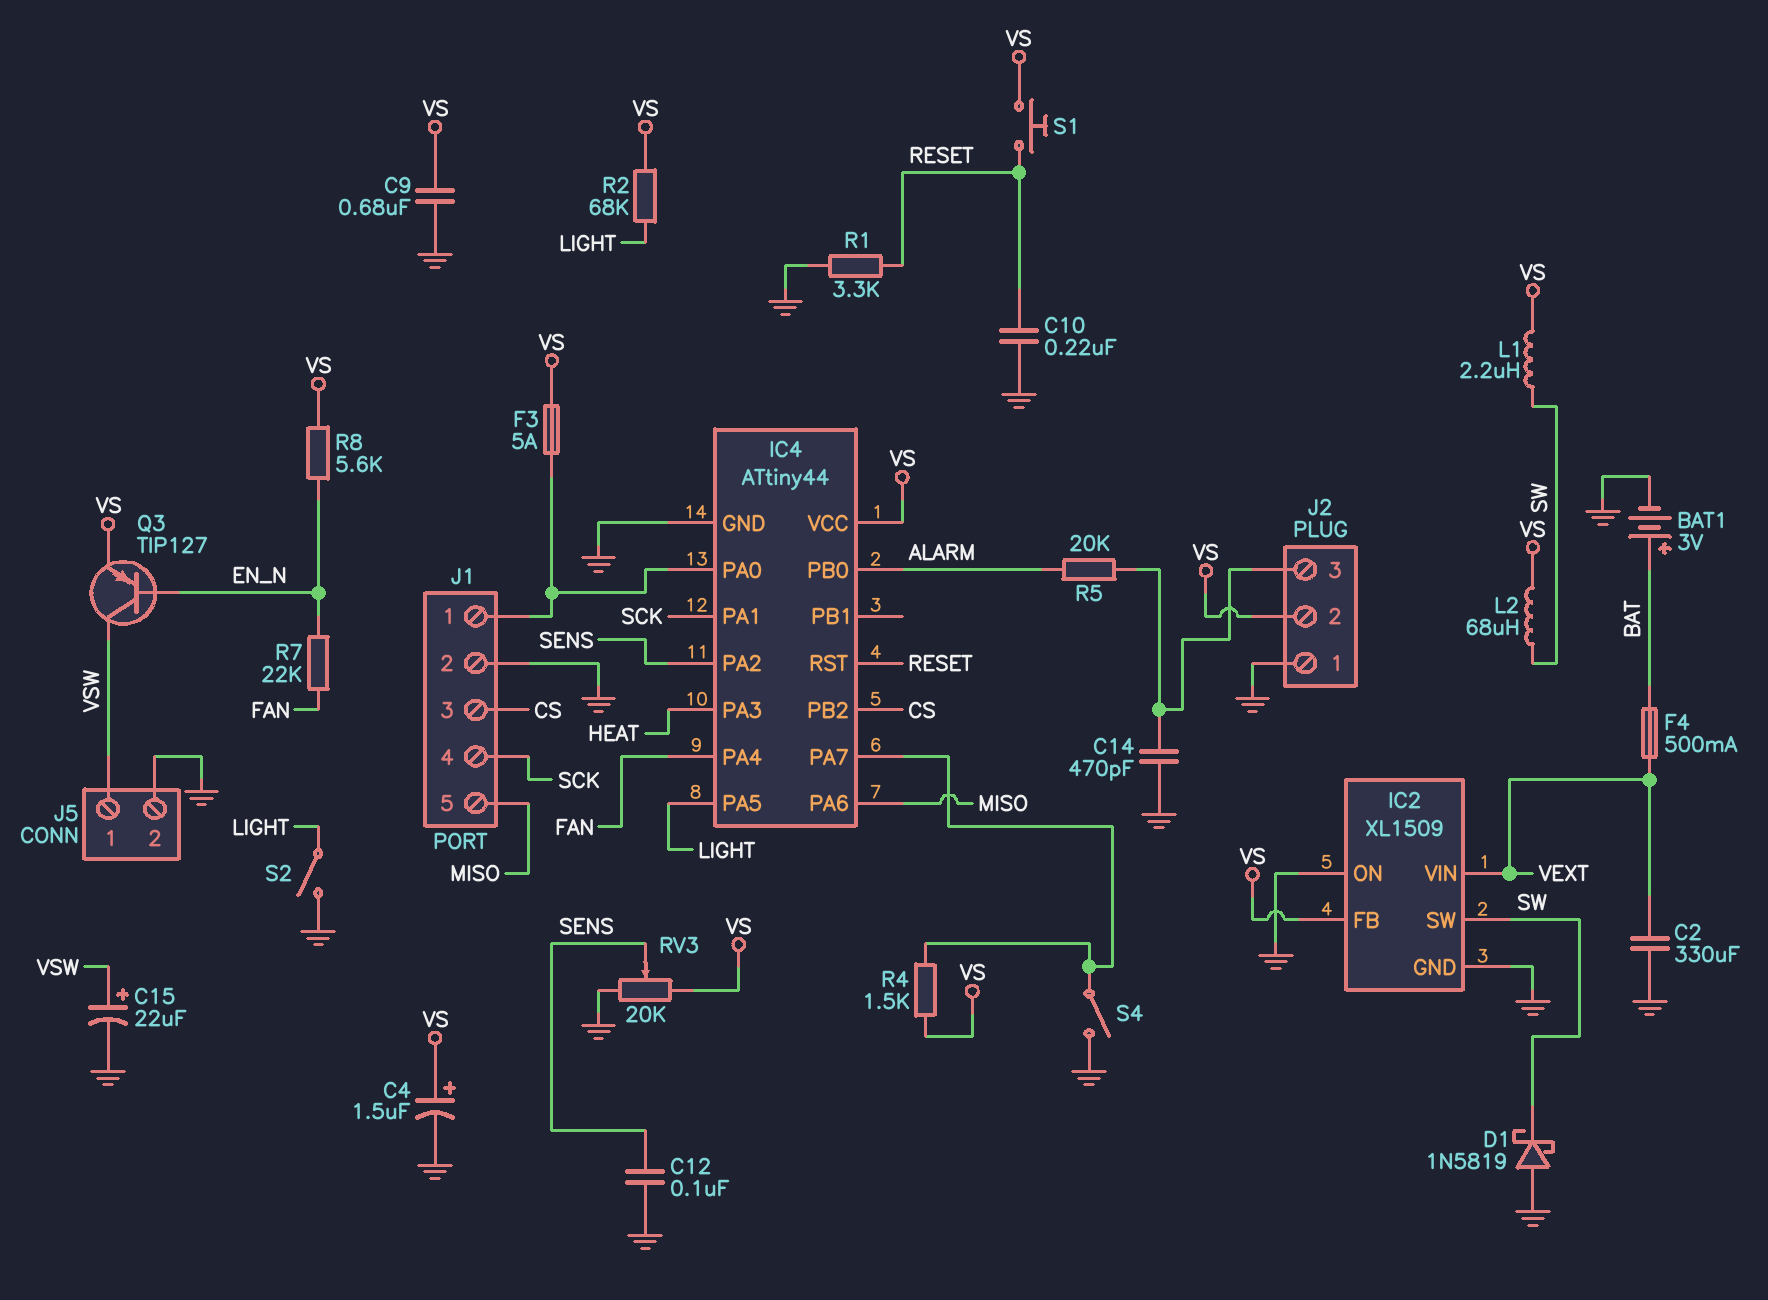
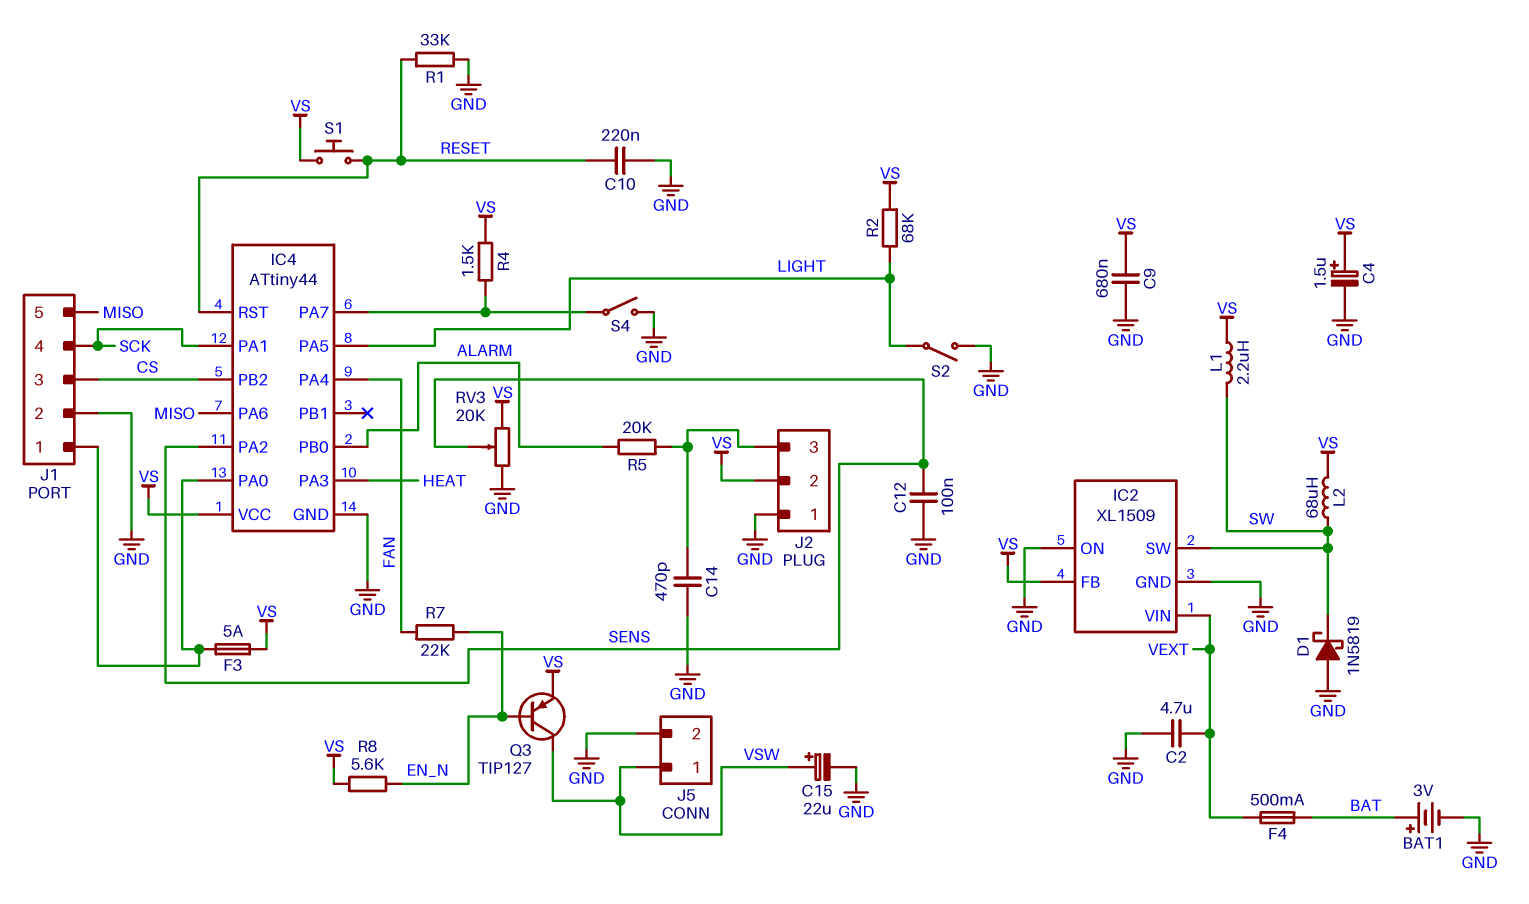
C2: 330uF (GND, VEXT) -> 4.7uF (GND, VEXT)
R1: 3.3k (GND, RESET) -> 33k (GND, RESET)

